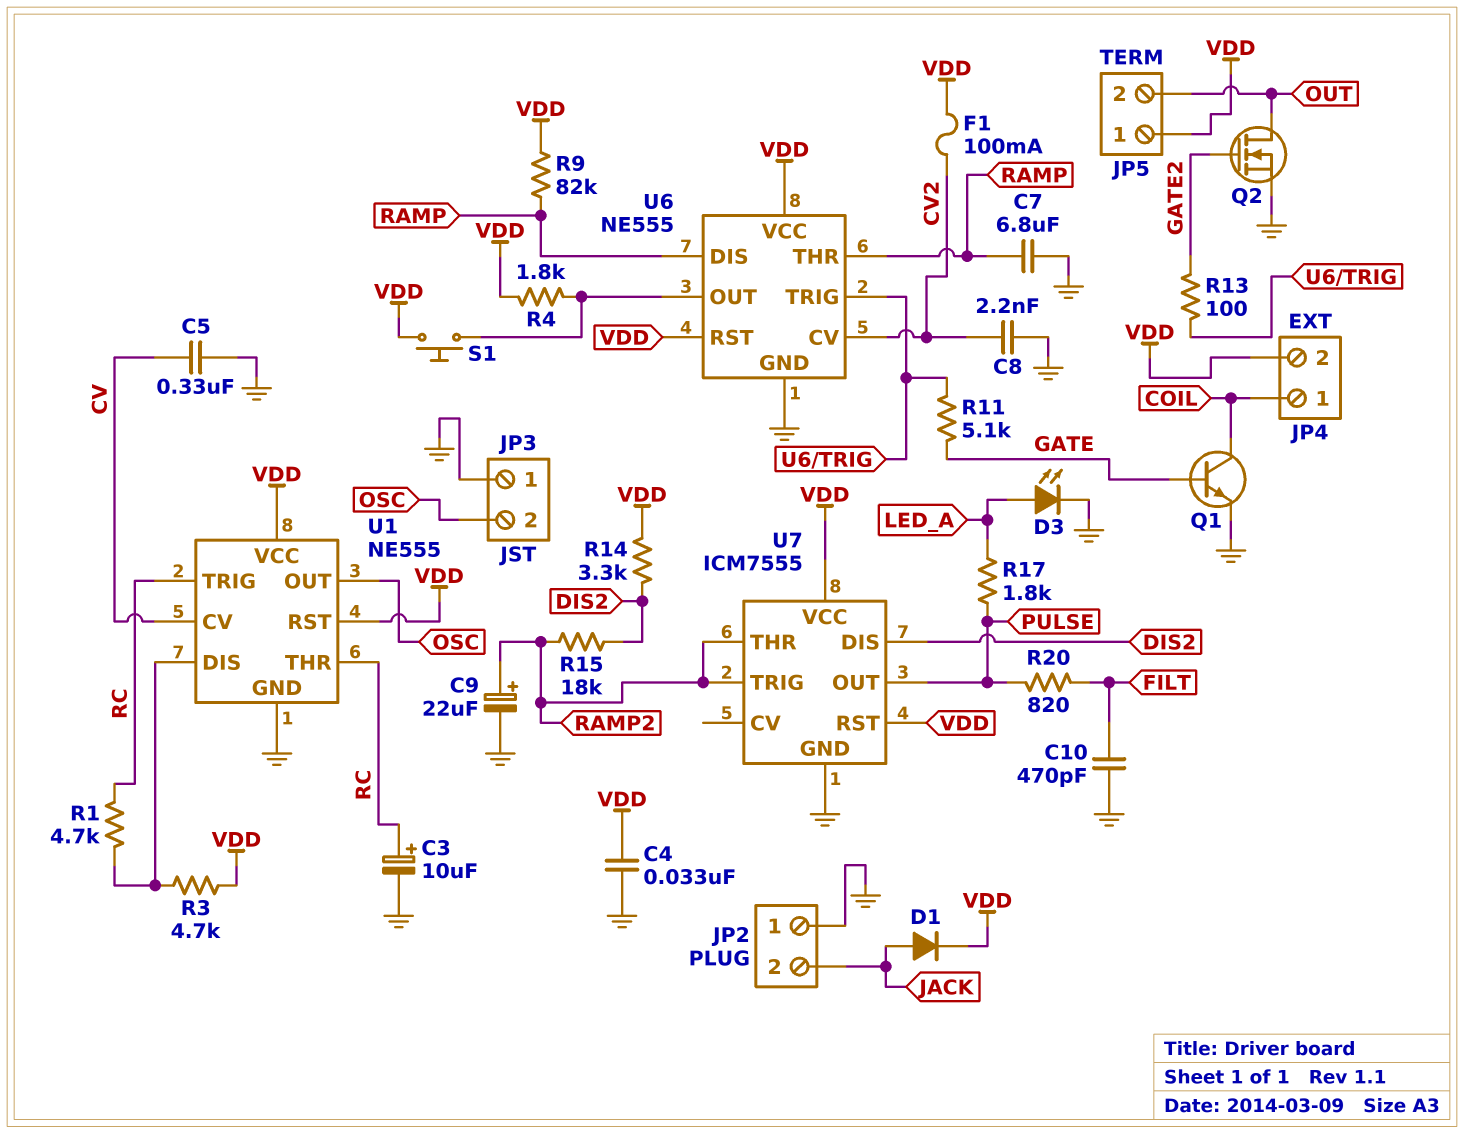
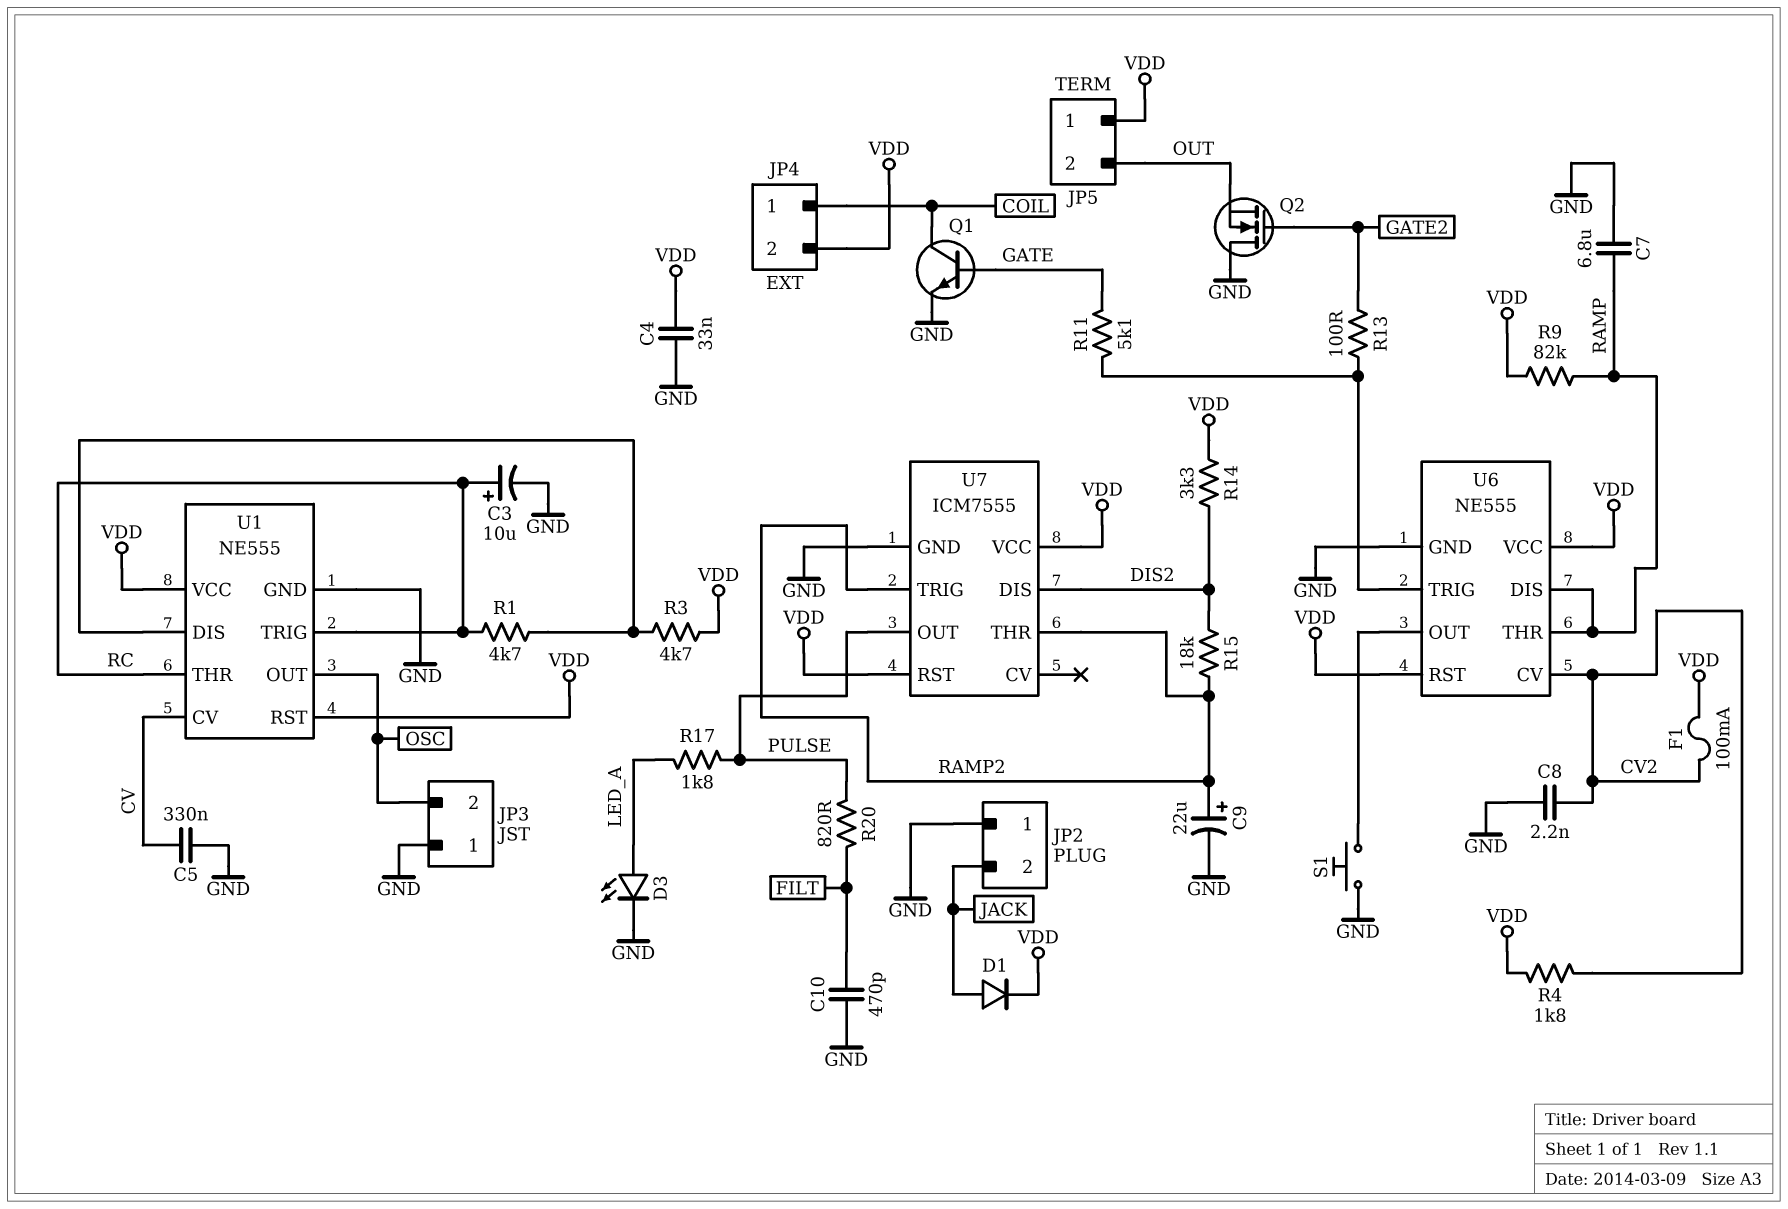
Q2: NMOS (G GATE2, D OUT, S GND) -> NMOS (G GATE2, D GND, S OUT)
R4: 1.8k (U6/OUT, VDD) -> 1.8k (CV2, VDD)
S1: button (U6/OUT, VDD) -> button (GND, U6/OUT)

